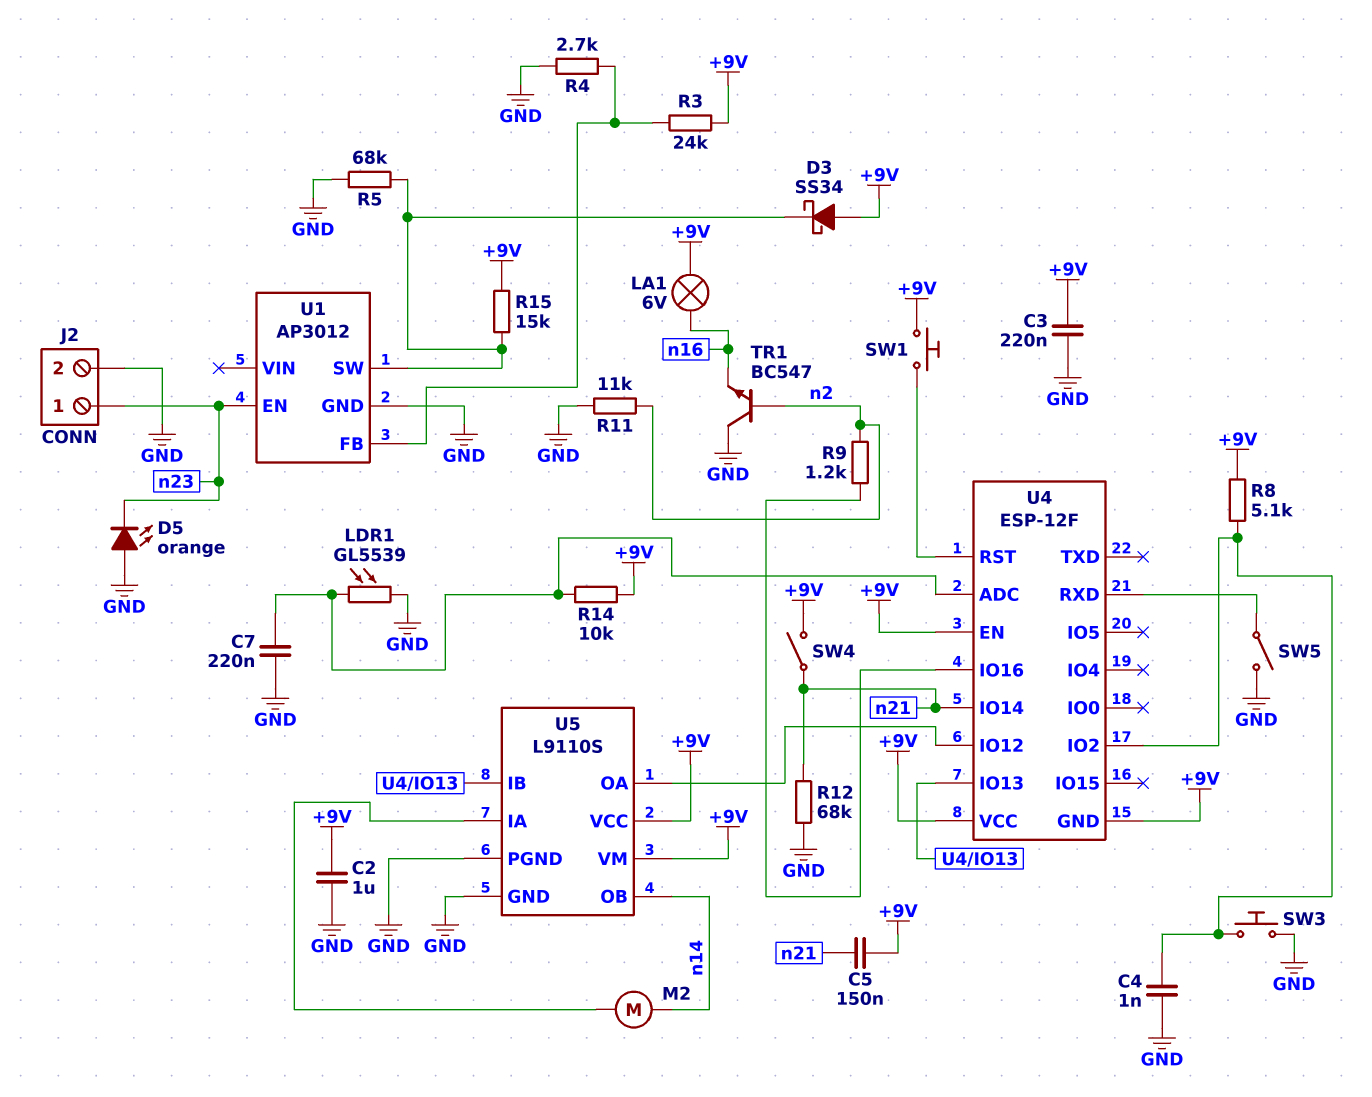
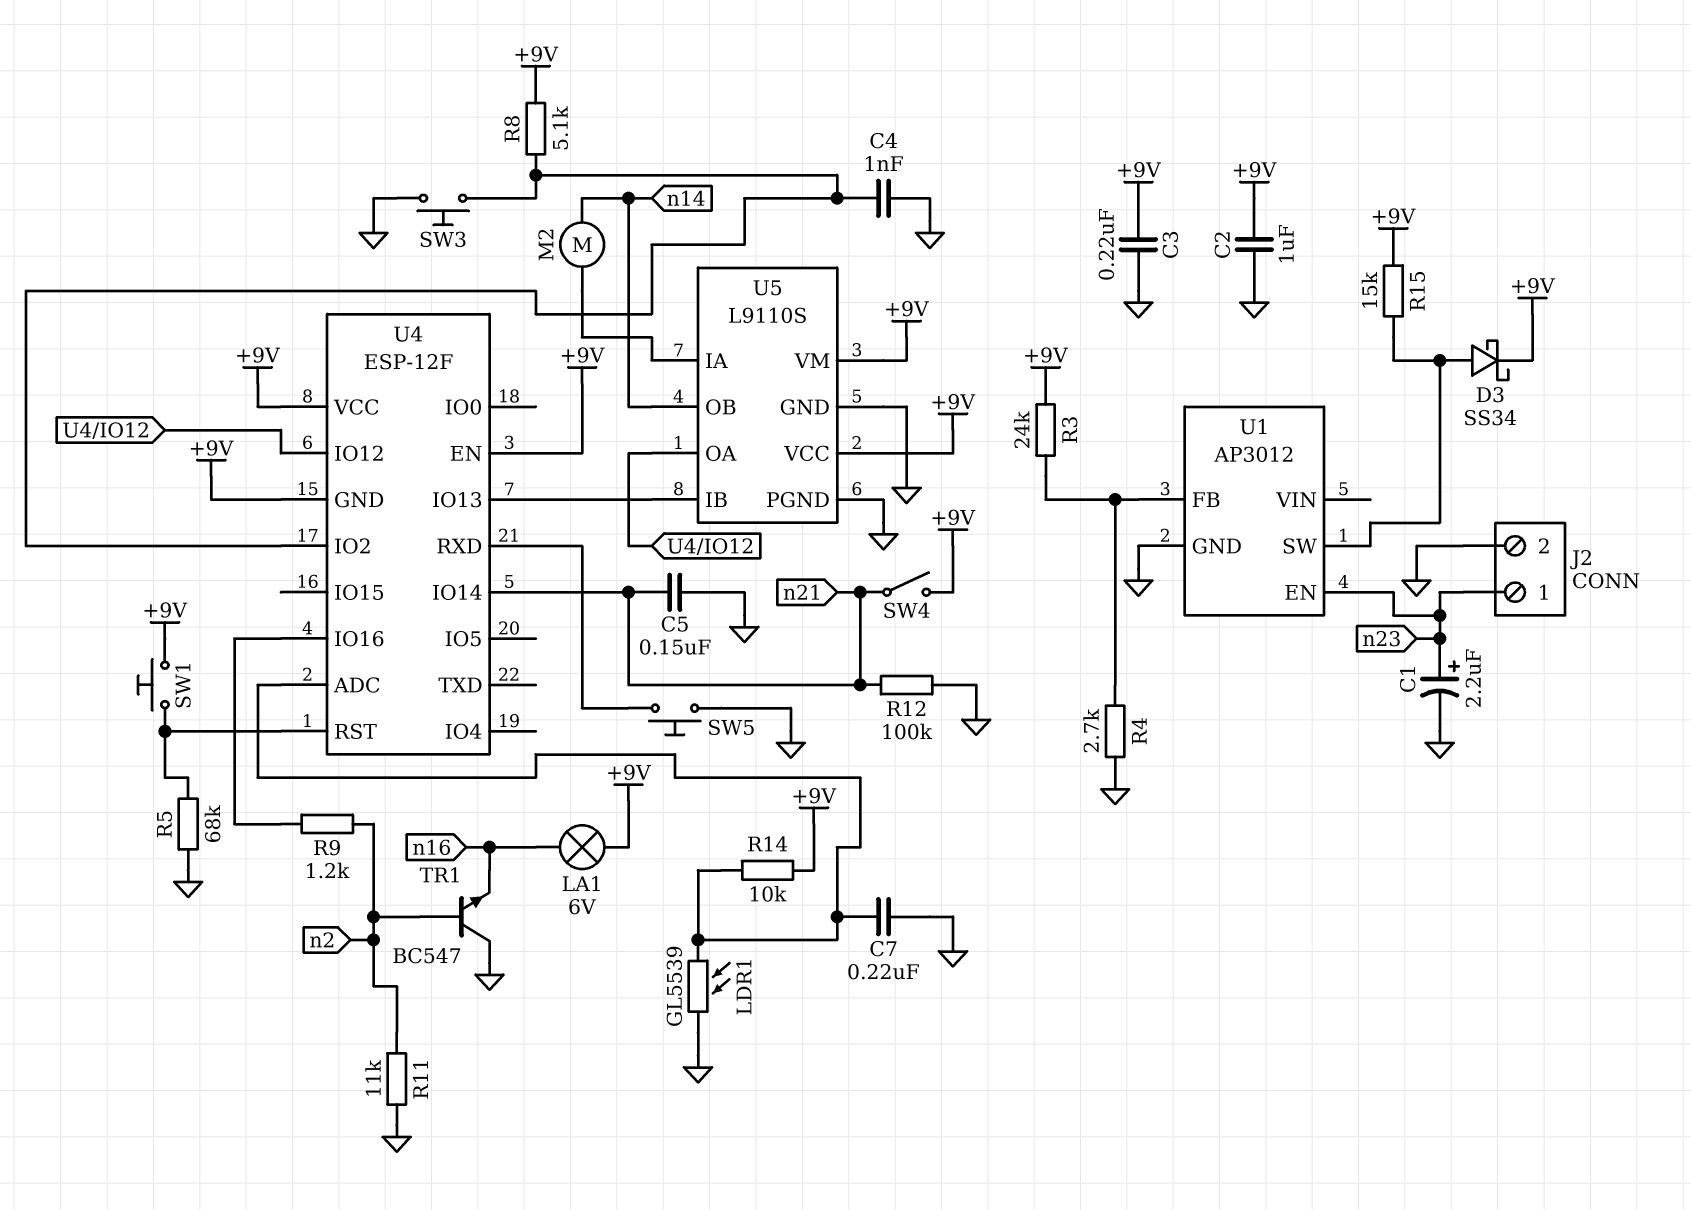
C1: none -> 2.2uF (plus n23, minus GND)
C5: 150nF (+9V, n21) -> 150nF (GND, n21)
D3: schottky SS34 (A +9V, K U1/SW) -> schottky SS34 (A U1/SW, K +9V)
D5: LED orange (A GND, K n23) -> none
R5: 68k (GND, U1/SW) -> 68k (GND, U4/RST)
R12: 68k (GND, n21) -> 100k (GND, n21)
SW5: switch (GND, U4/RXD) -> button (GND, U4/RXD)

